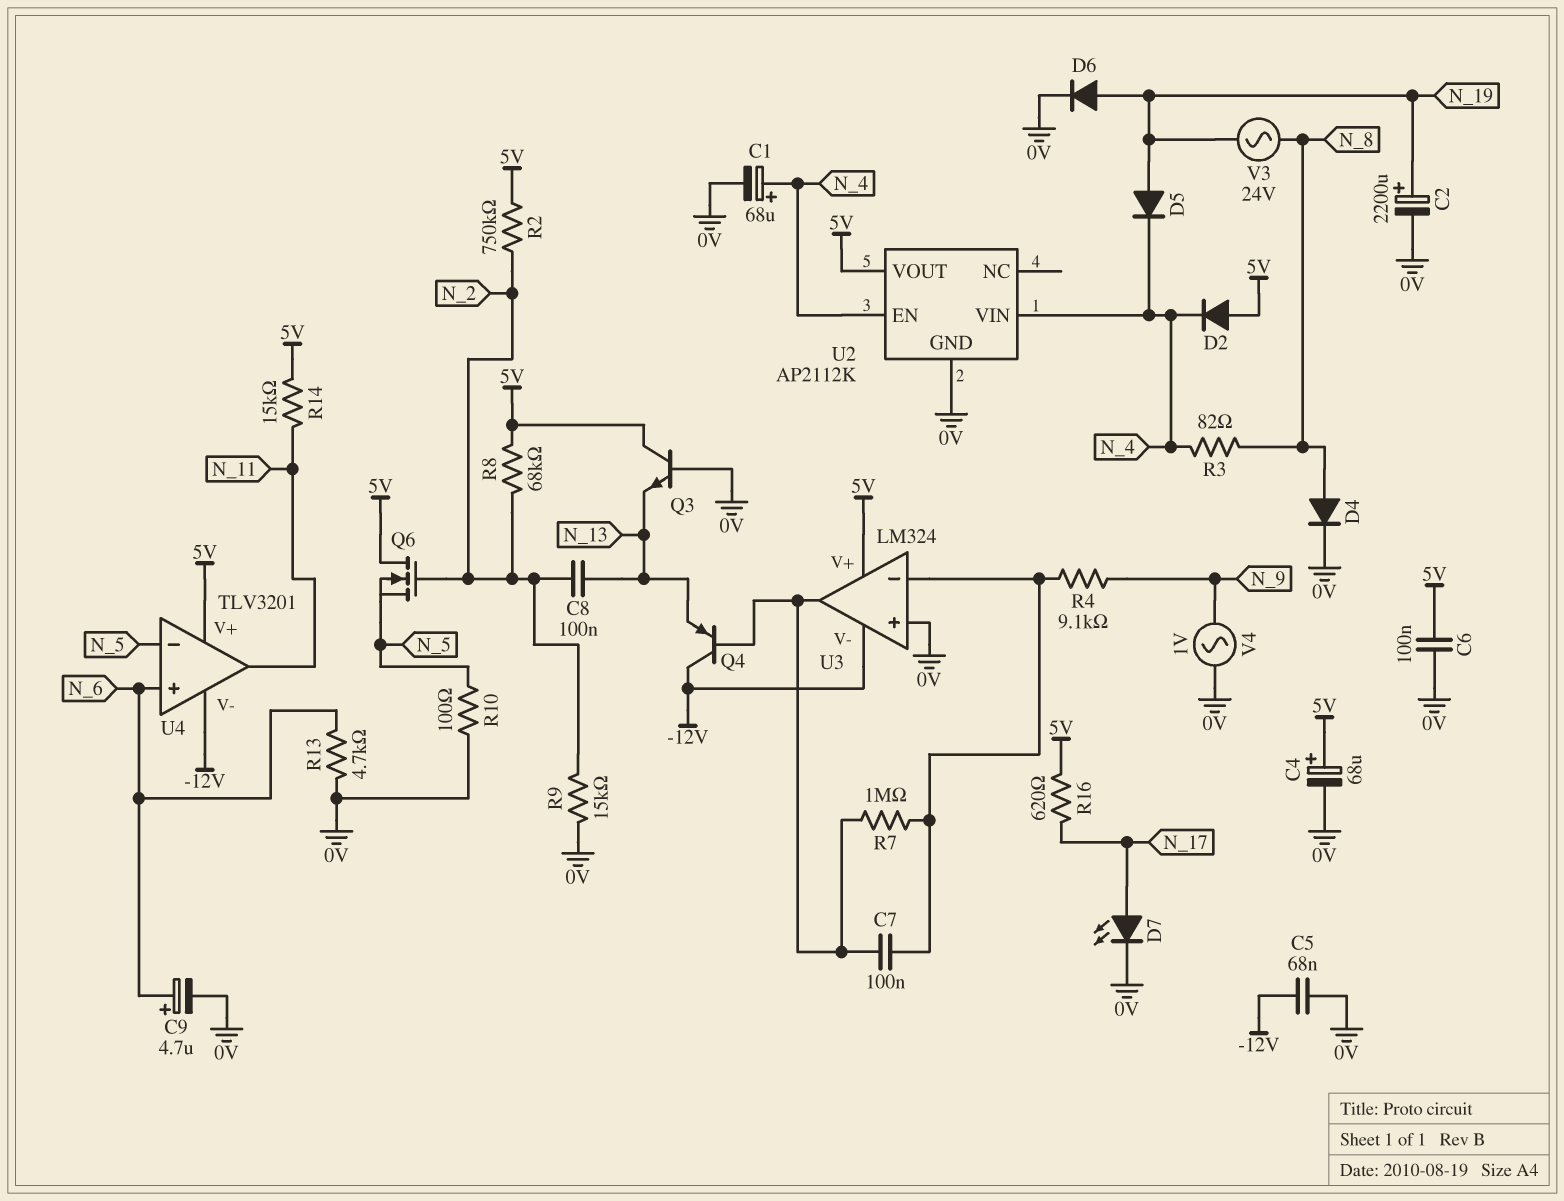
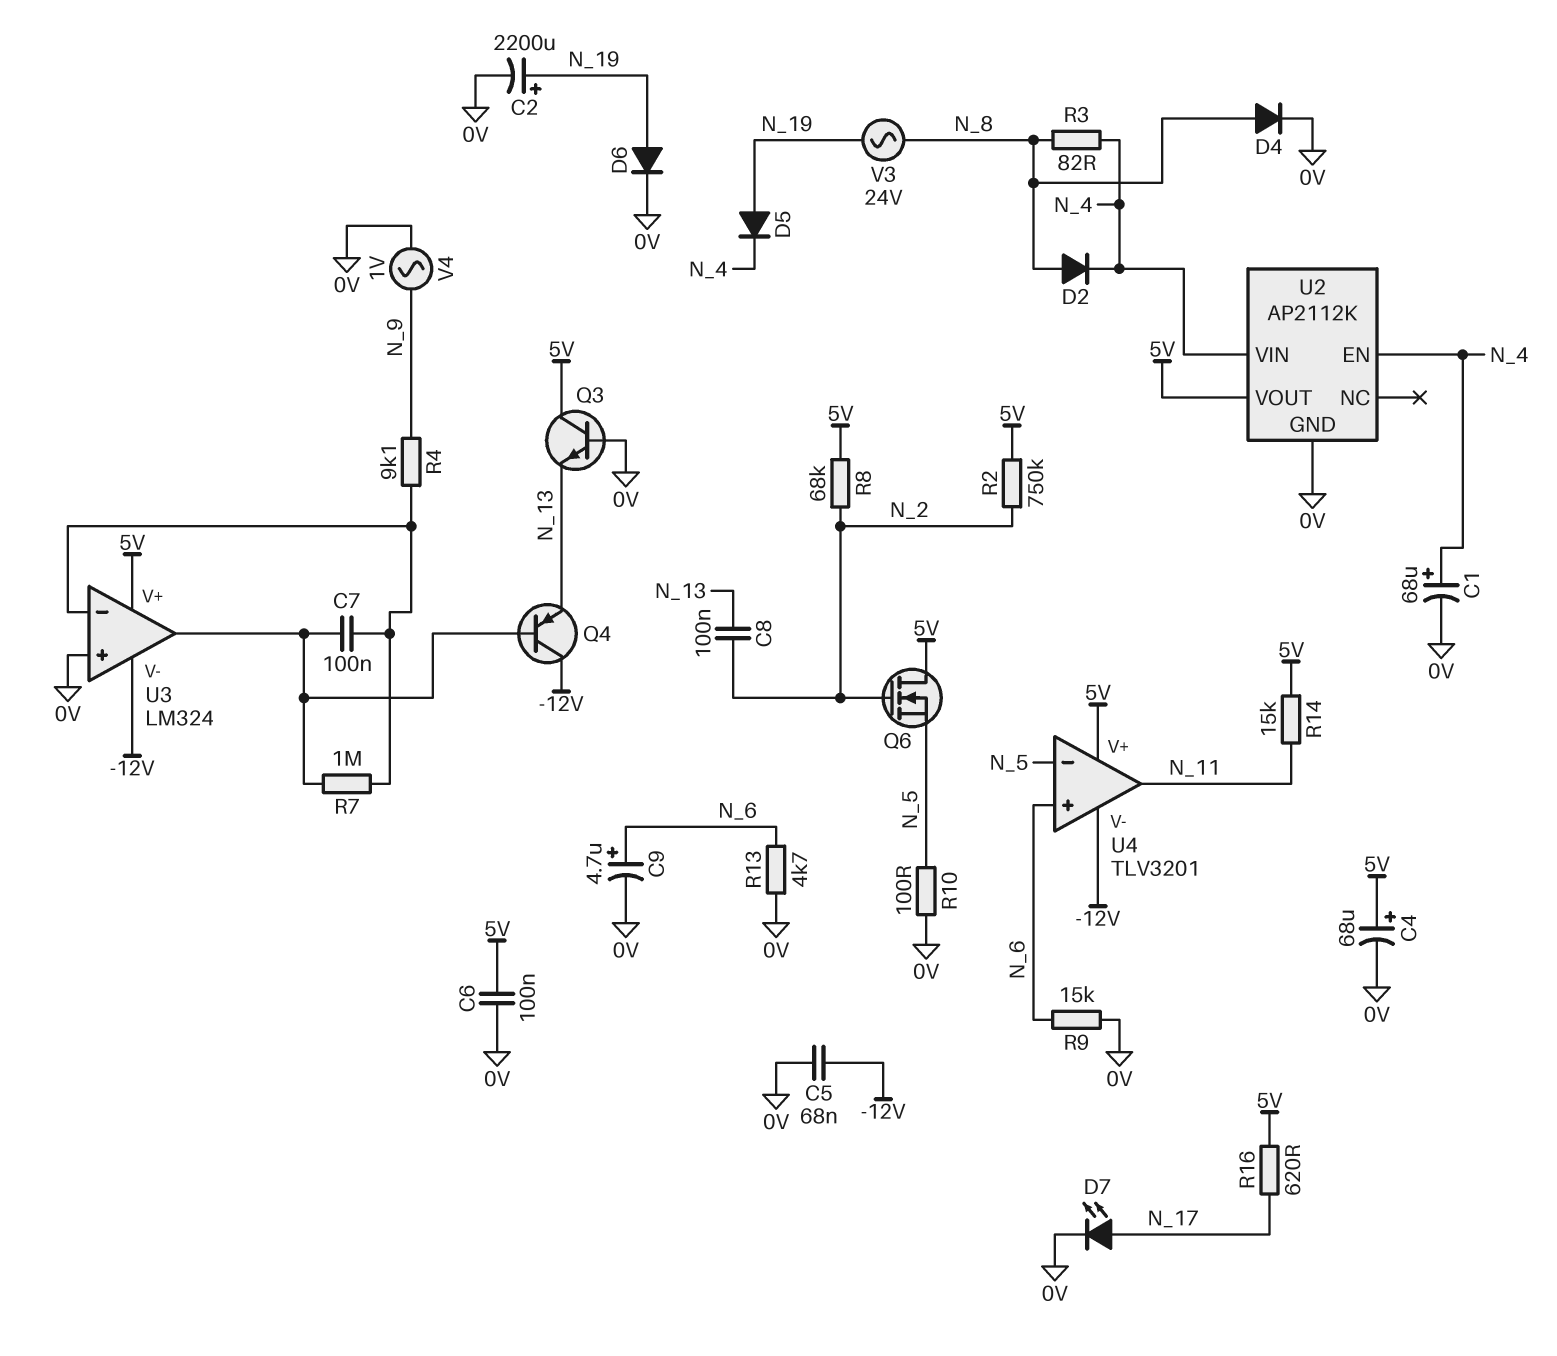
D2: diode (A 5V, K N_4) -> diode (A N_8, K N_4)
R9: 15k (0V, N_2) -> 15k (0V, N_6)

